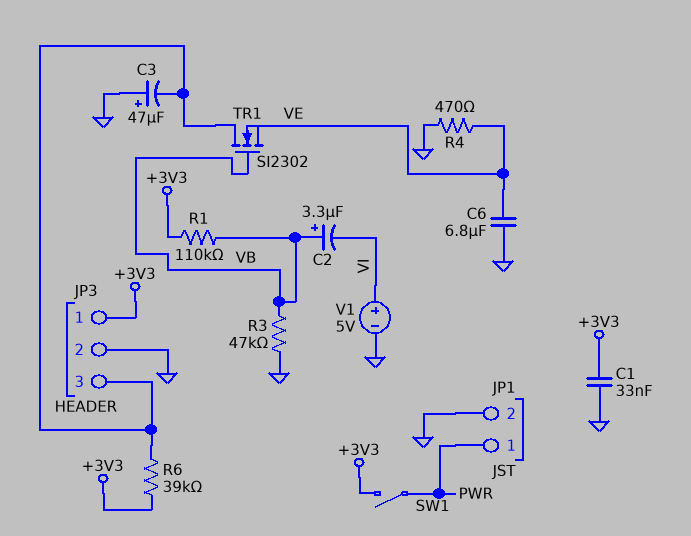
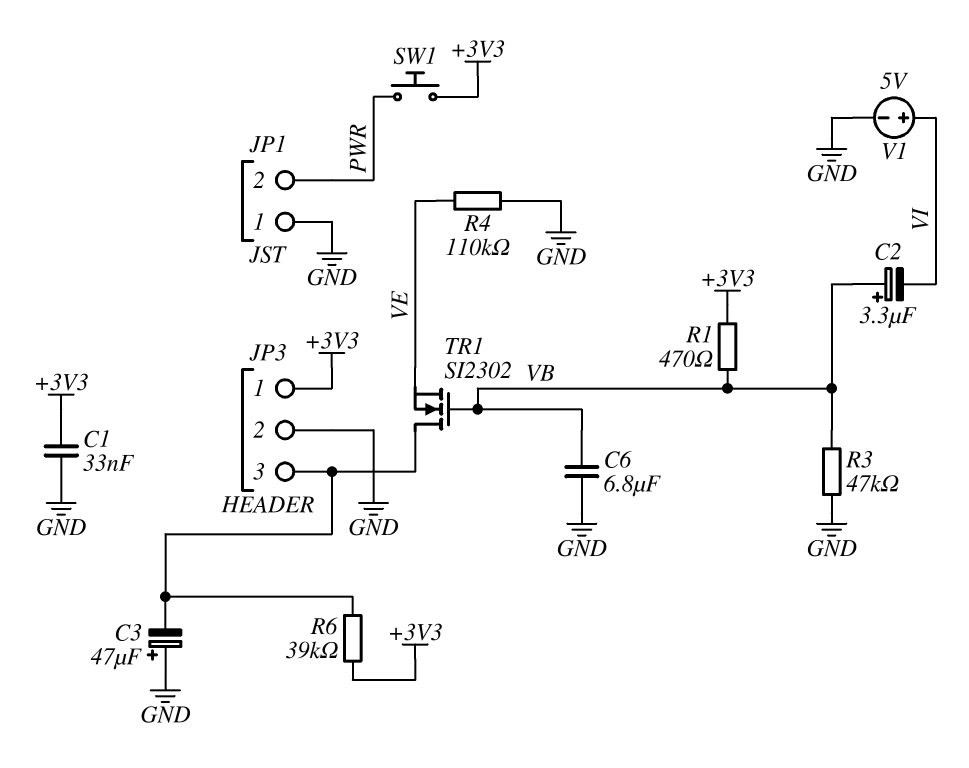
C6: 6.8uF (GND, VE) -> 6.8uF (GND, VB)
JP1 pin 1: PWR -> GND
JP1 pin 2: GND -> PWR
R1: 110k (+3V3, VB) -> 470 (+3V3, VB)
R4: 470 (GND, VE) -> 110k (GND, VE)
SW1: switch (+3V3, PWR) -> button (+3V3, PWR)

